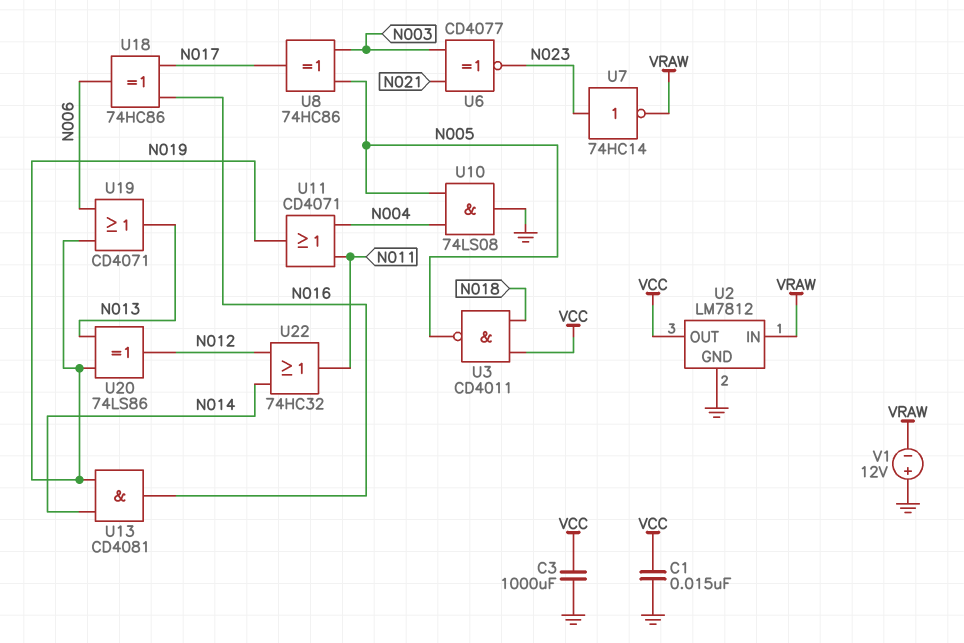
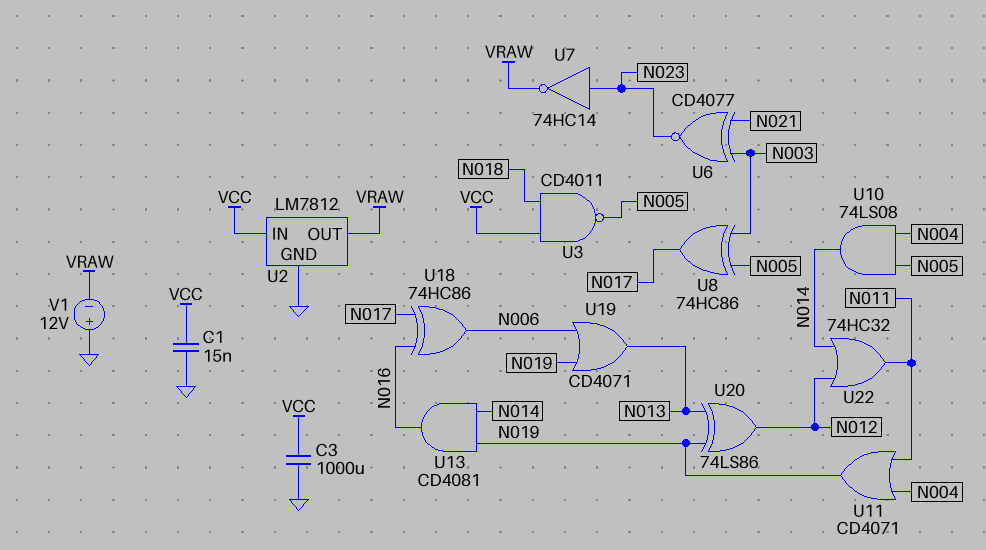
U2 pin IN: VRAW -> VCC
U2 pin OUT: VCC -> VRAW
U10: AND 74LS08 (in N004, in N005, out GND) -> AND 74LS08 (in N004, in N005, out N014)

